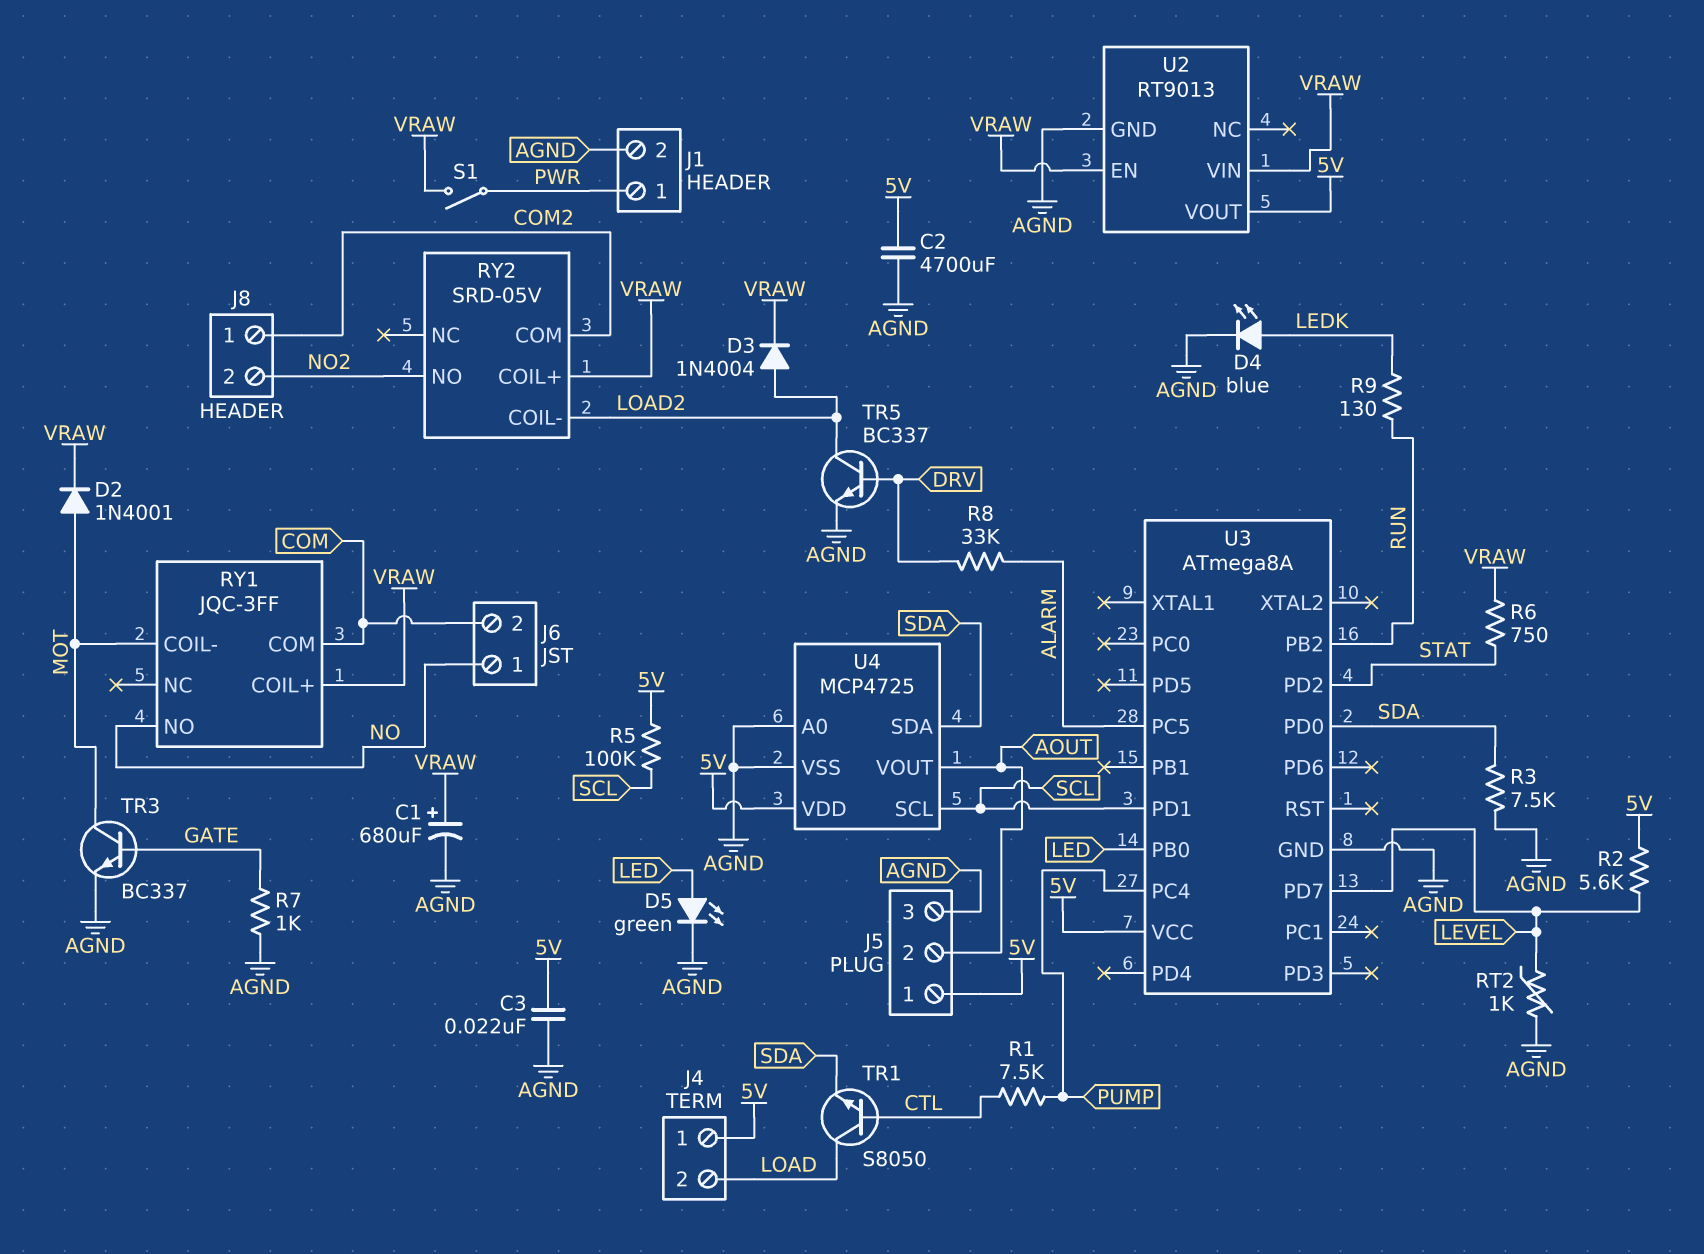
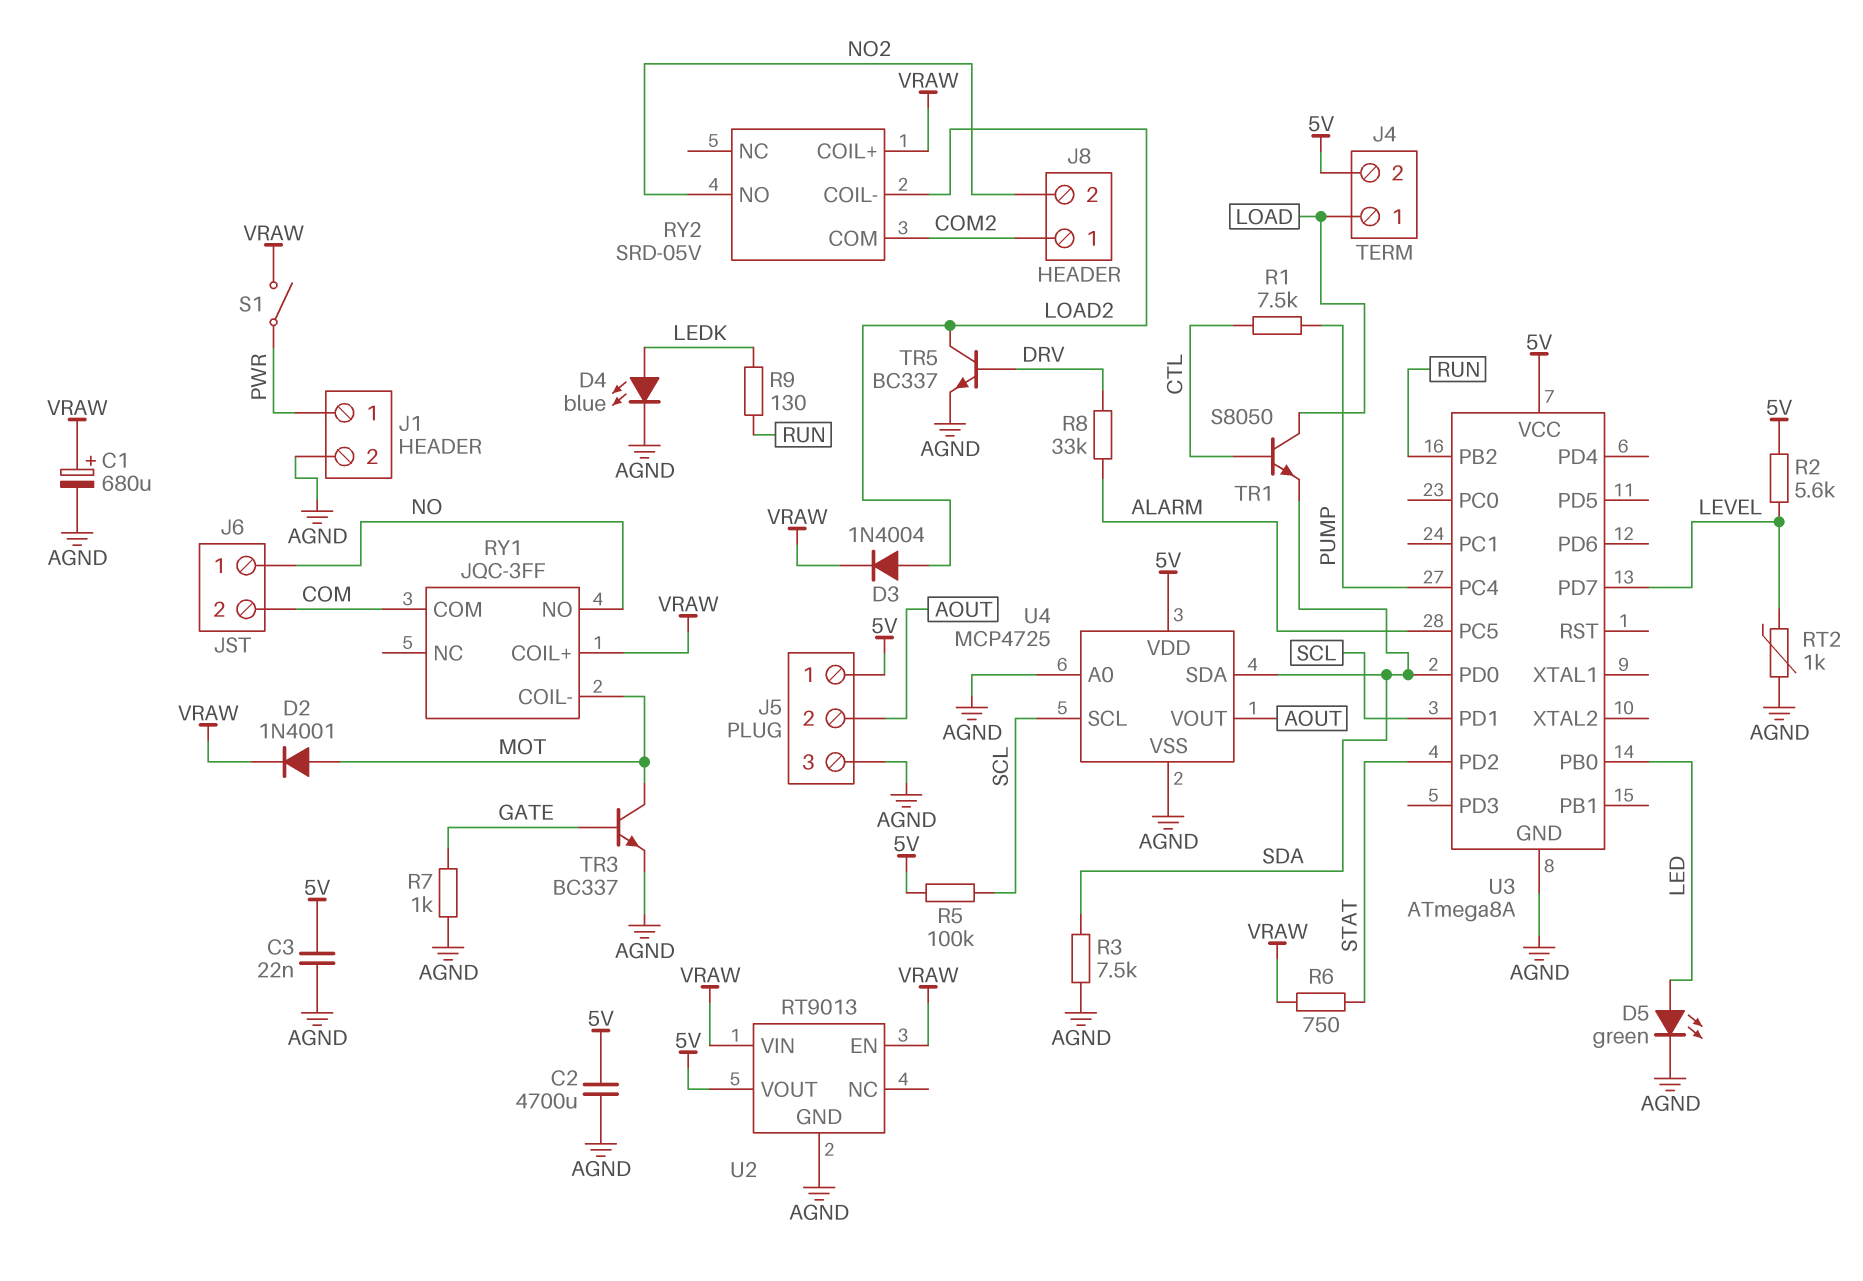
J4 pin 1: 5V -> LOAD
J4 pin 2: LOAD -> 5V

